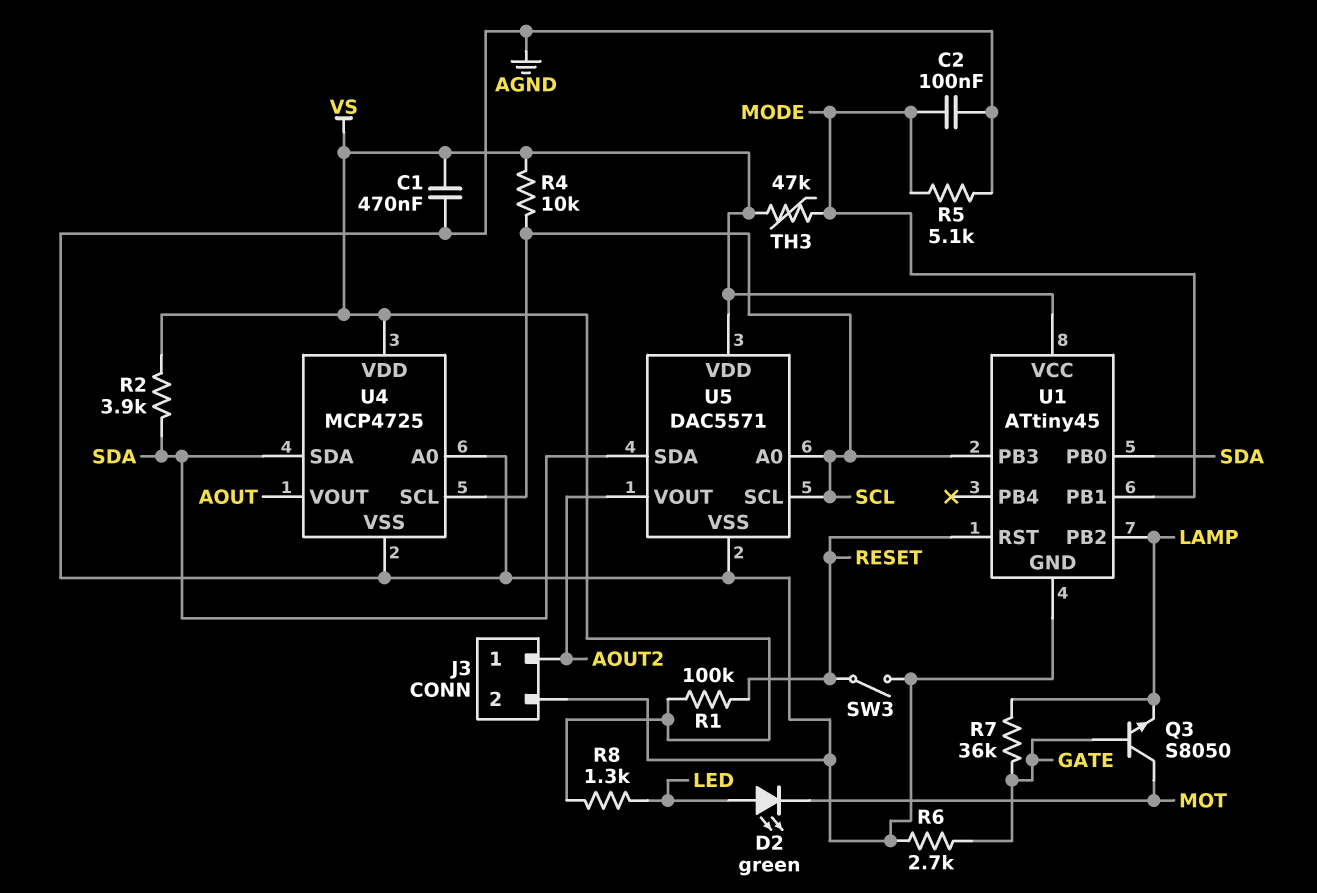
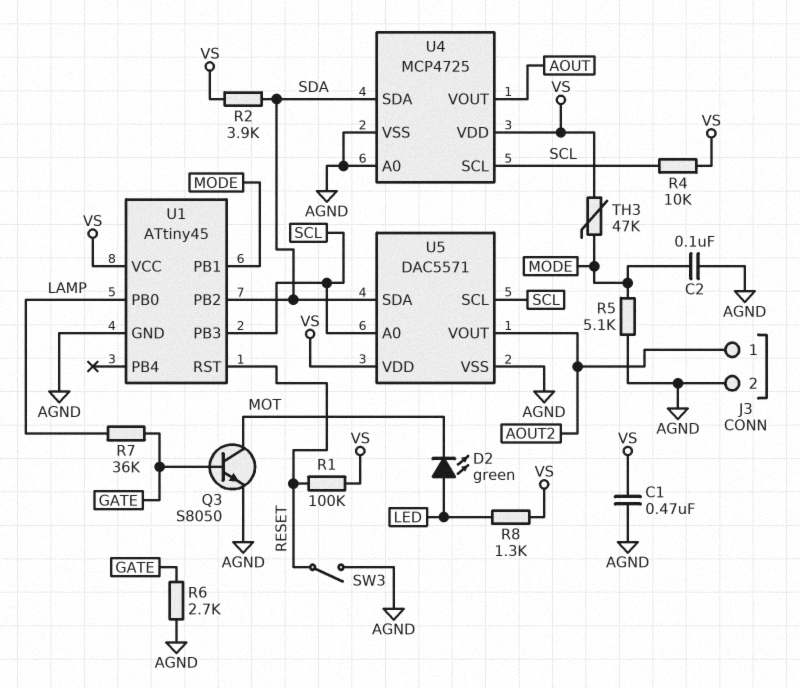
Q3: NPN S8050 (B GATE, C MOT, E LAMP) -> NPN S8050 (B GATE, C MOT, E AGND)
U1 pin PB0: SDA -> LAMP
U1 pin PB2: LAMP -> SDA

